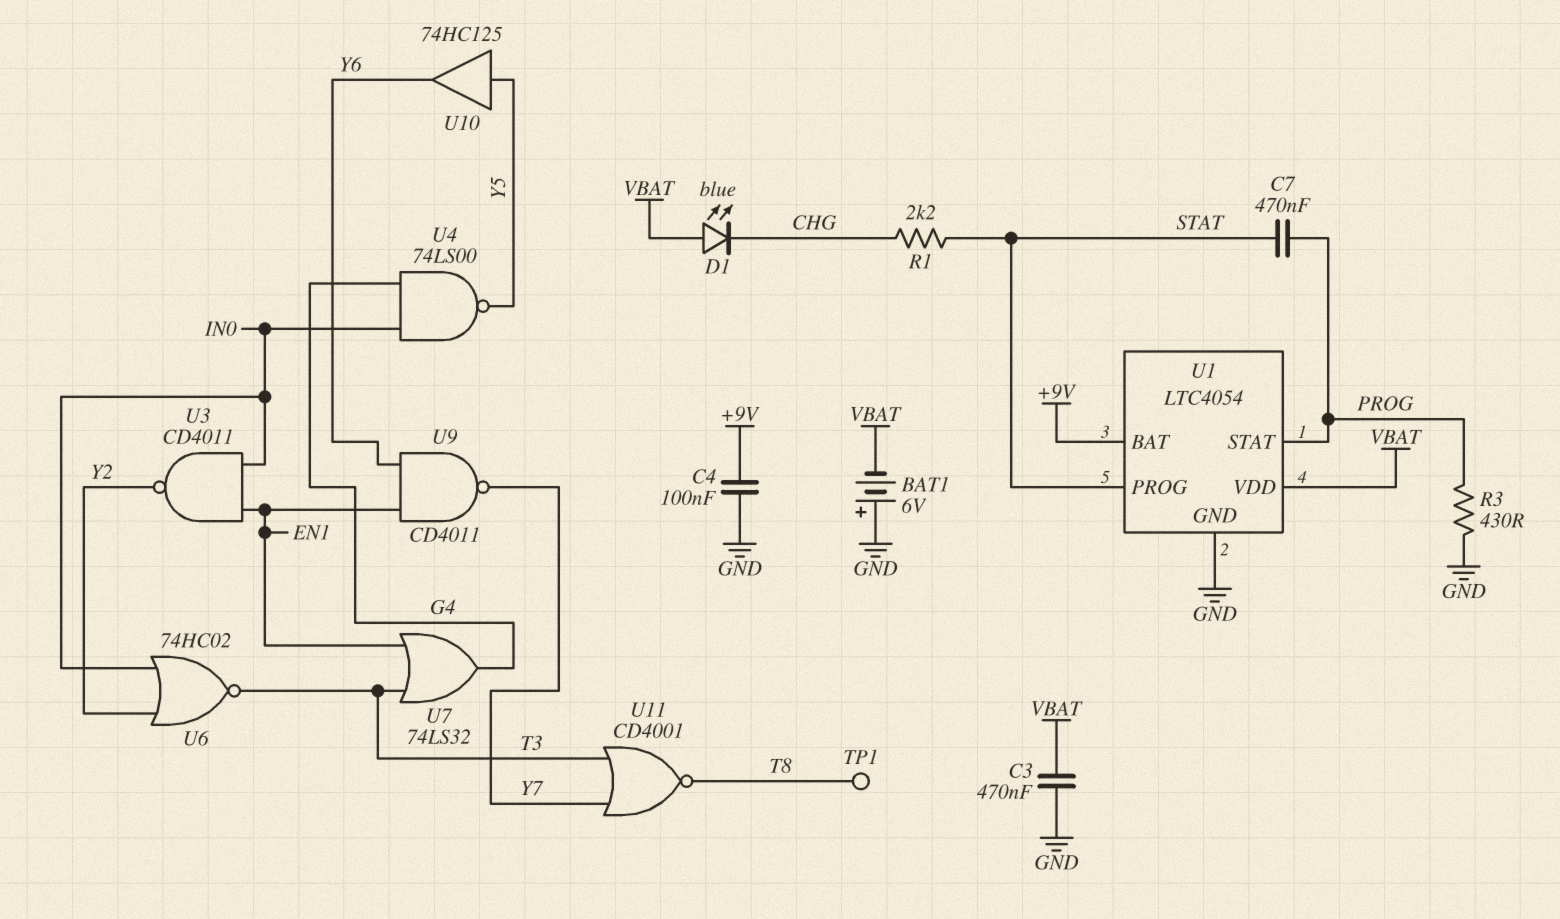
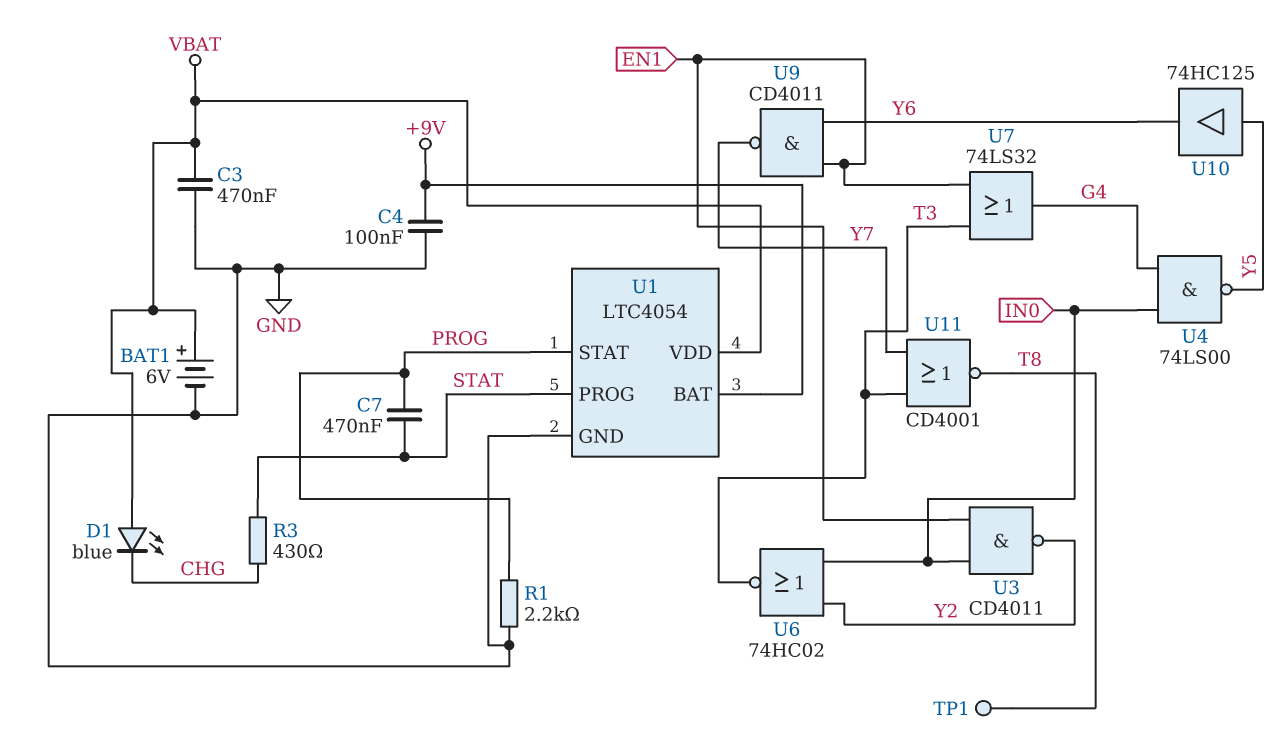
BAT1: 6V (plus GND, minus VBAT) -> 6V (plus VBAT, minus GND)
R1: 2.2k (CHG, STAT) -> 2.2k (GND, PROG)
R3: 430 (GND, PROG) -> 430 (CHG, STAT)

